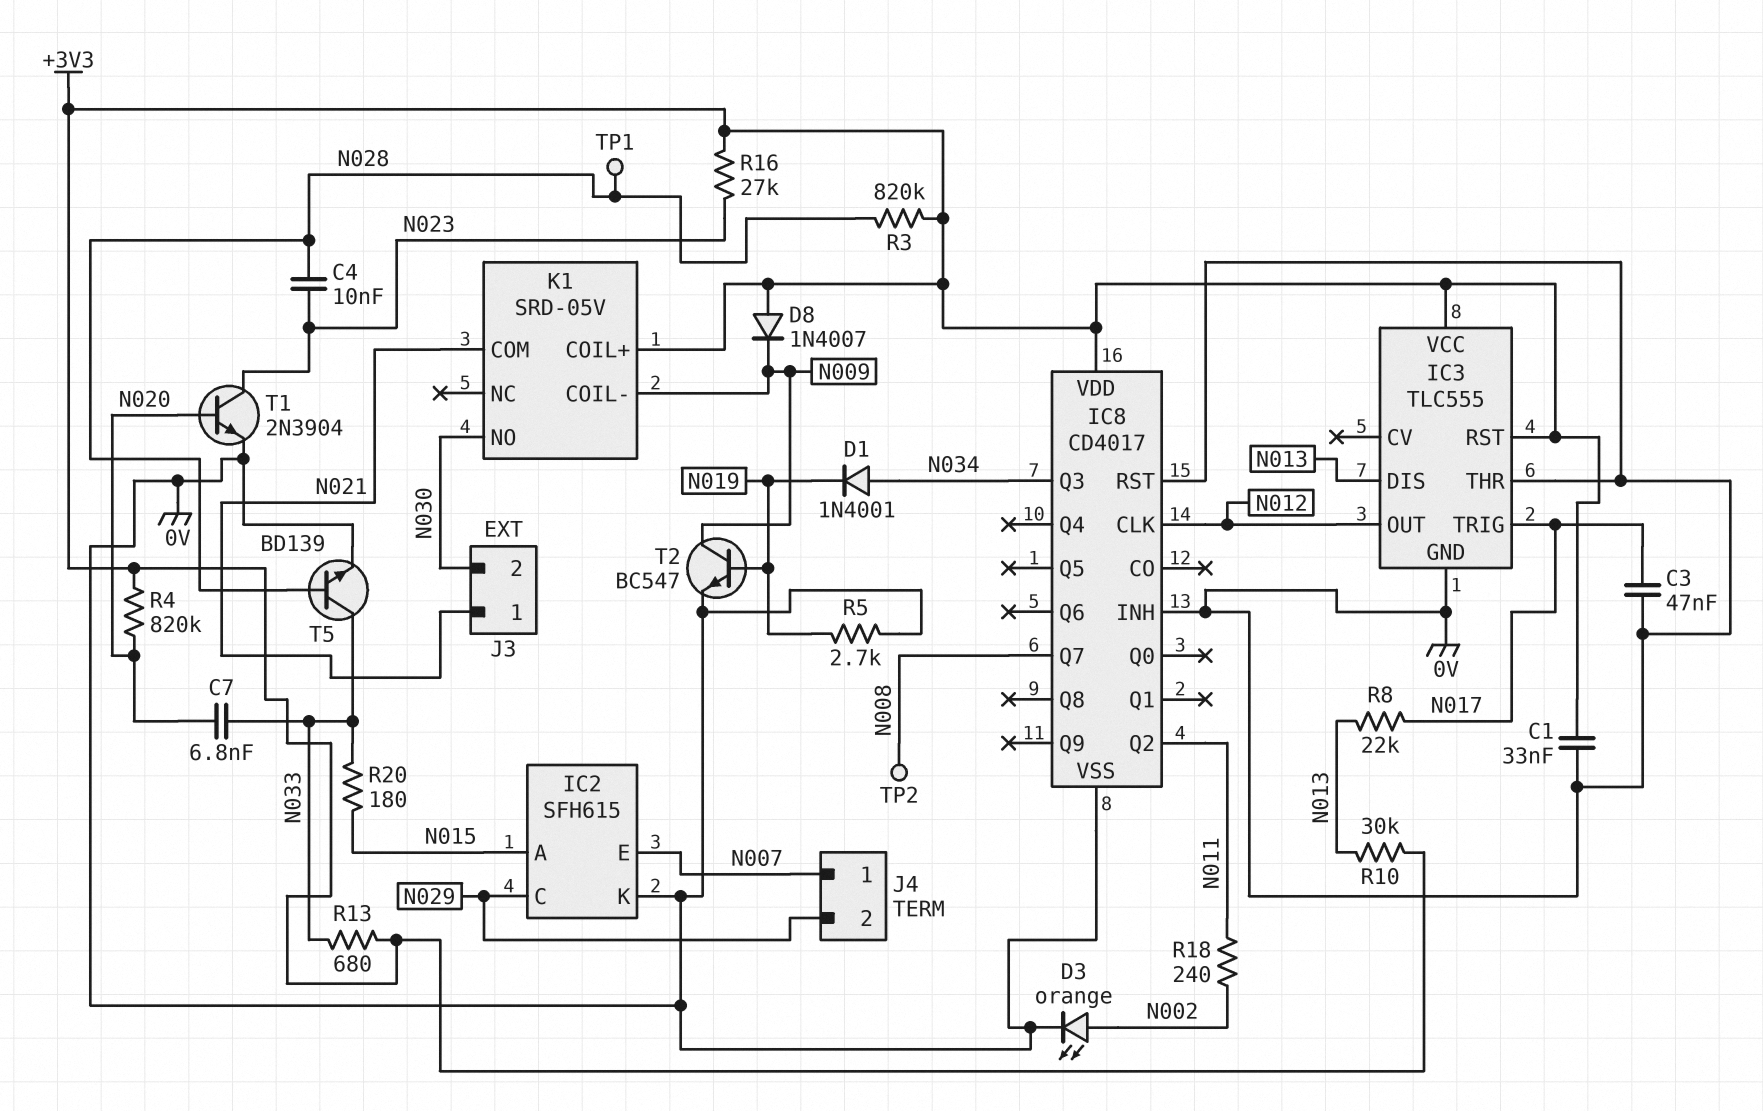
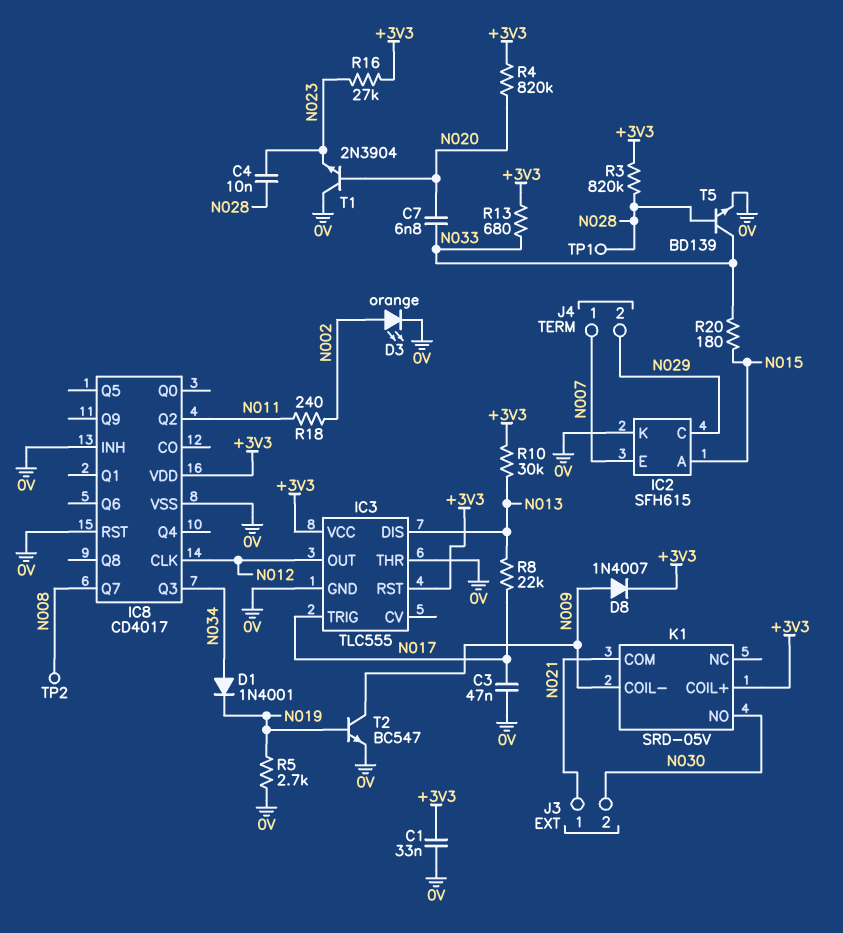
D8: diode 1N4007 (A +3V3, K N009) -> diode 1N4007 (A N009, K +3V3)
T1: NPN 2N3904 (B N020, C N023, E 0V) -> NPN 2N3904 (B N020, C 0V, E N023)

